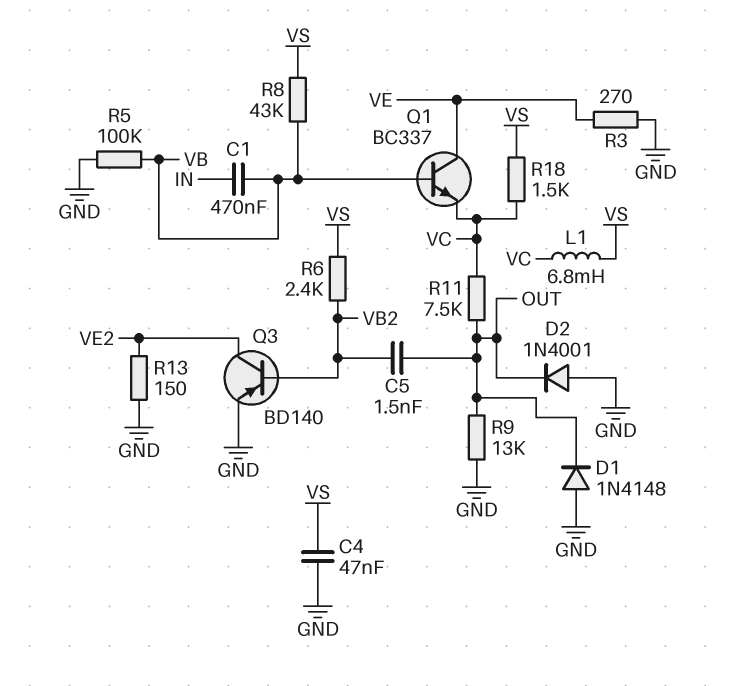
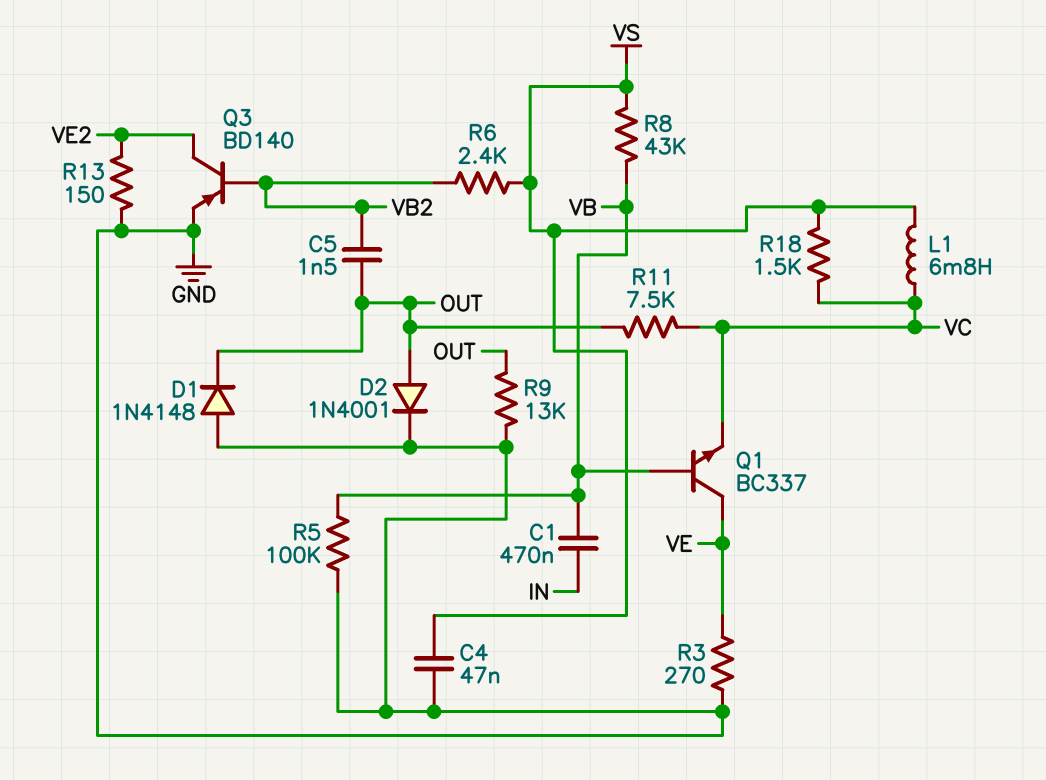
D2: diode 1N4001 (A GND, K OUT) -> diode 1N4001 (A OUT, K GND)

